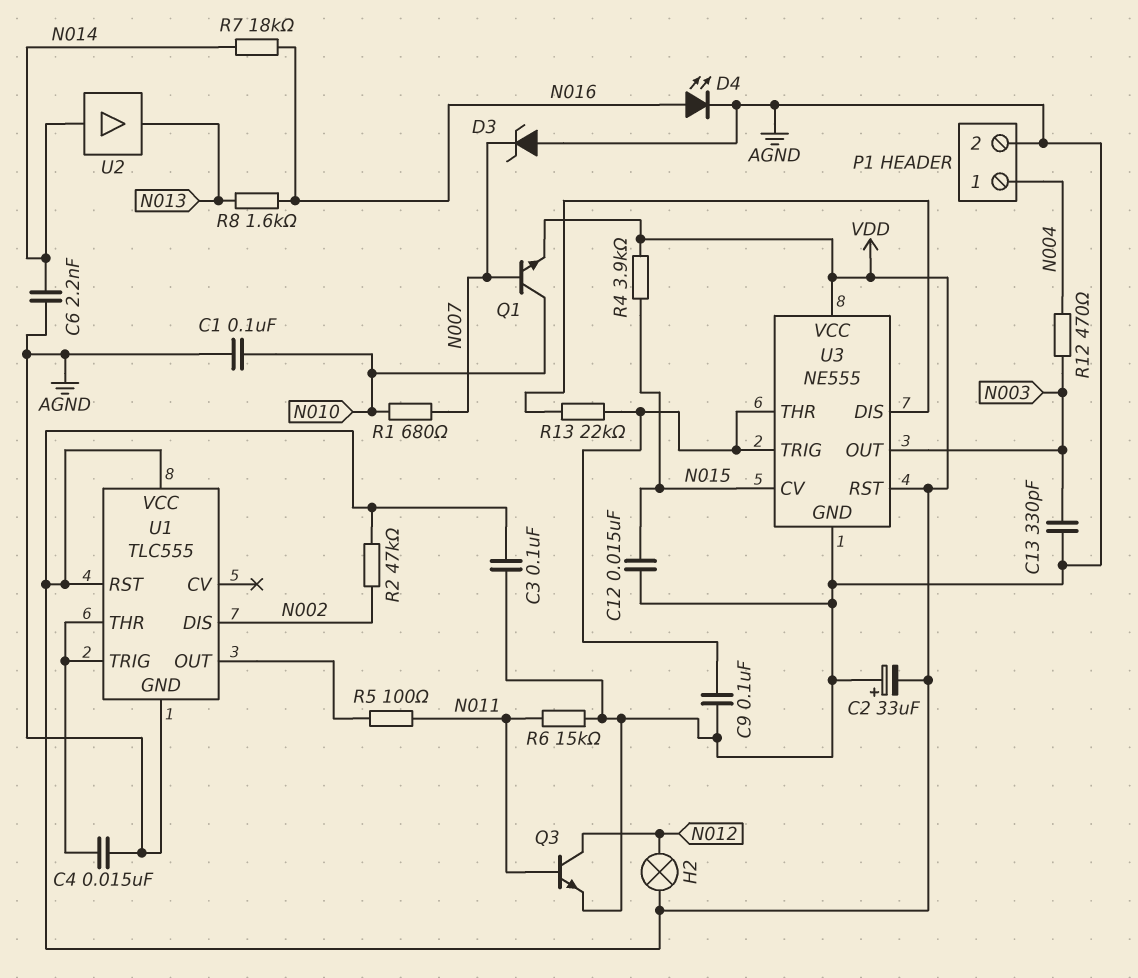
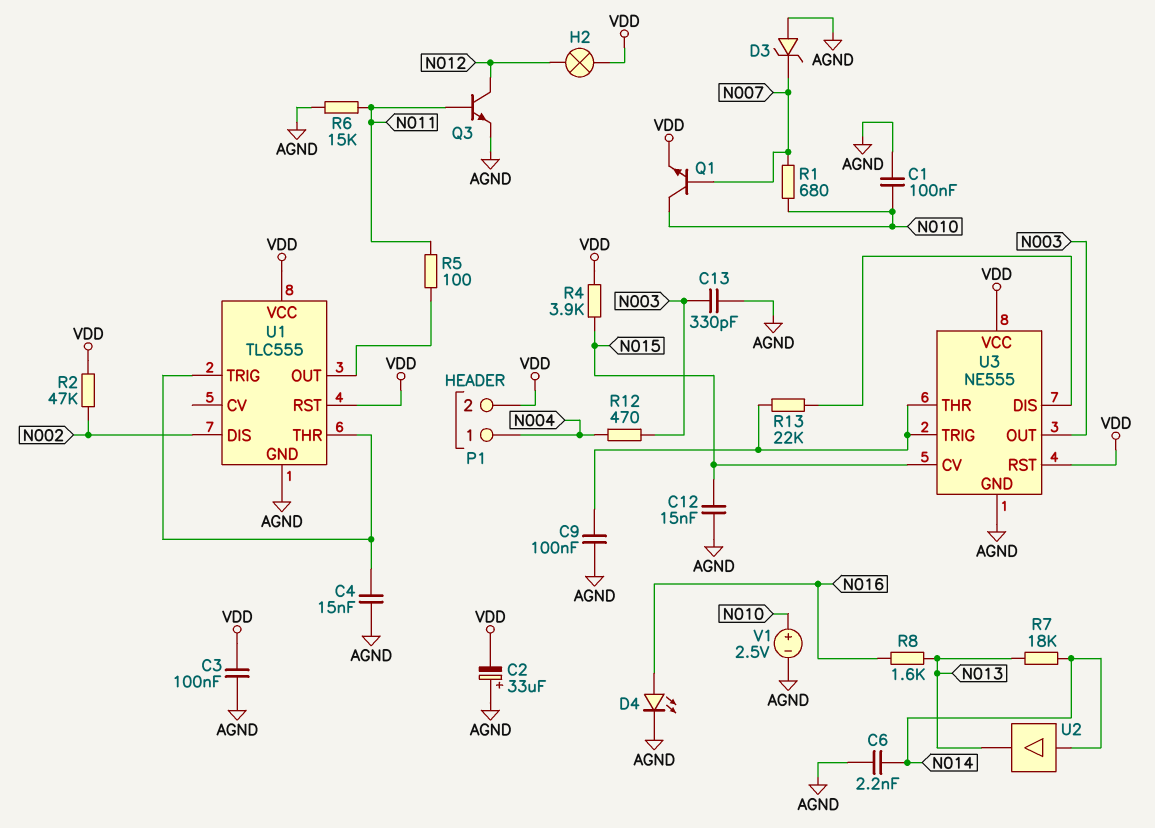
P1 pin 2: AGND -> VDD
R7: 18k (N014, N016) -> 18k (N013, N014)
V1: none -> 2.5V (plus N010, minus AGND)

